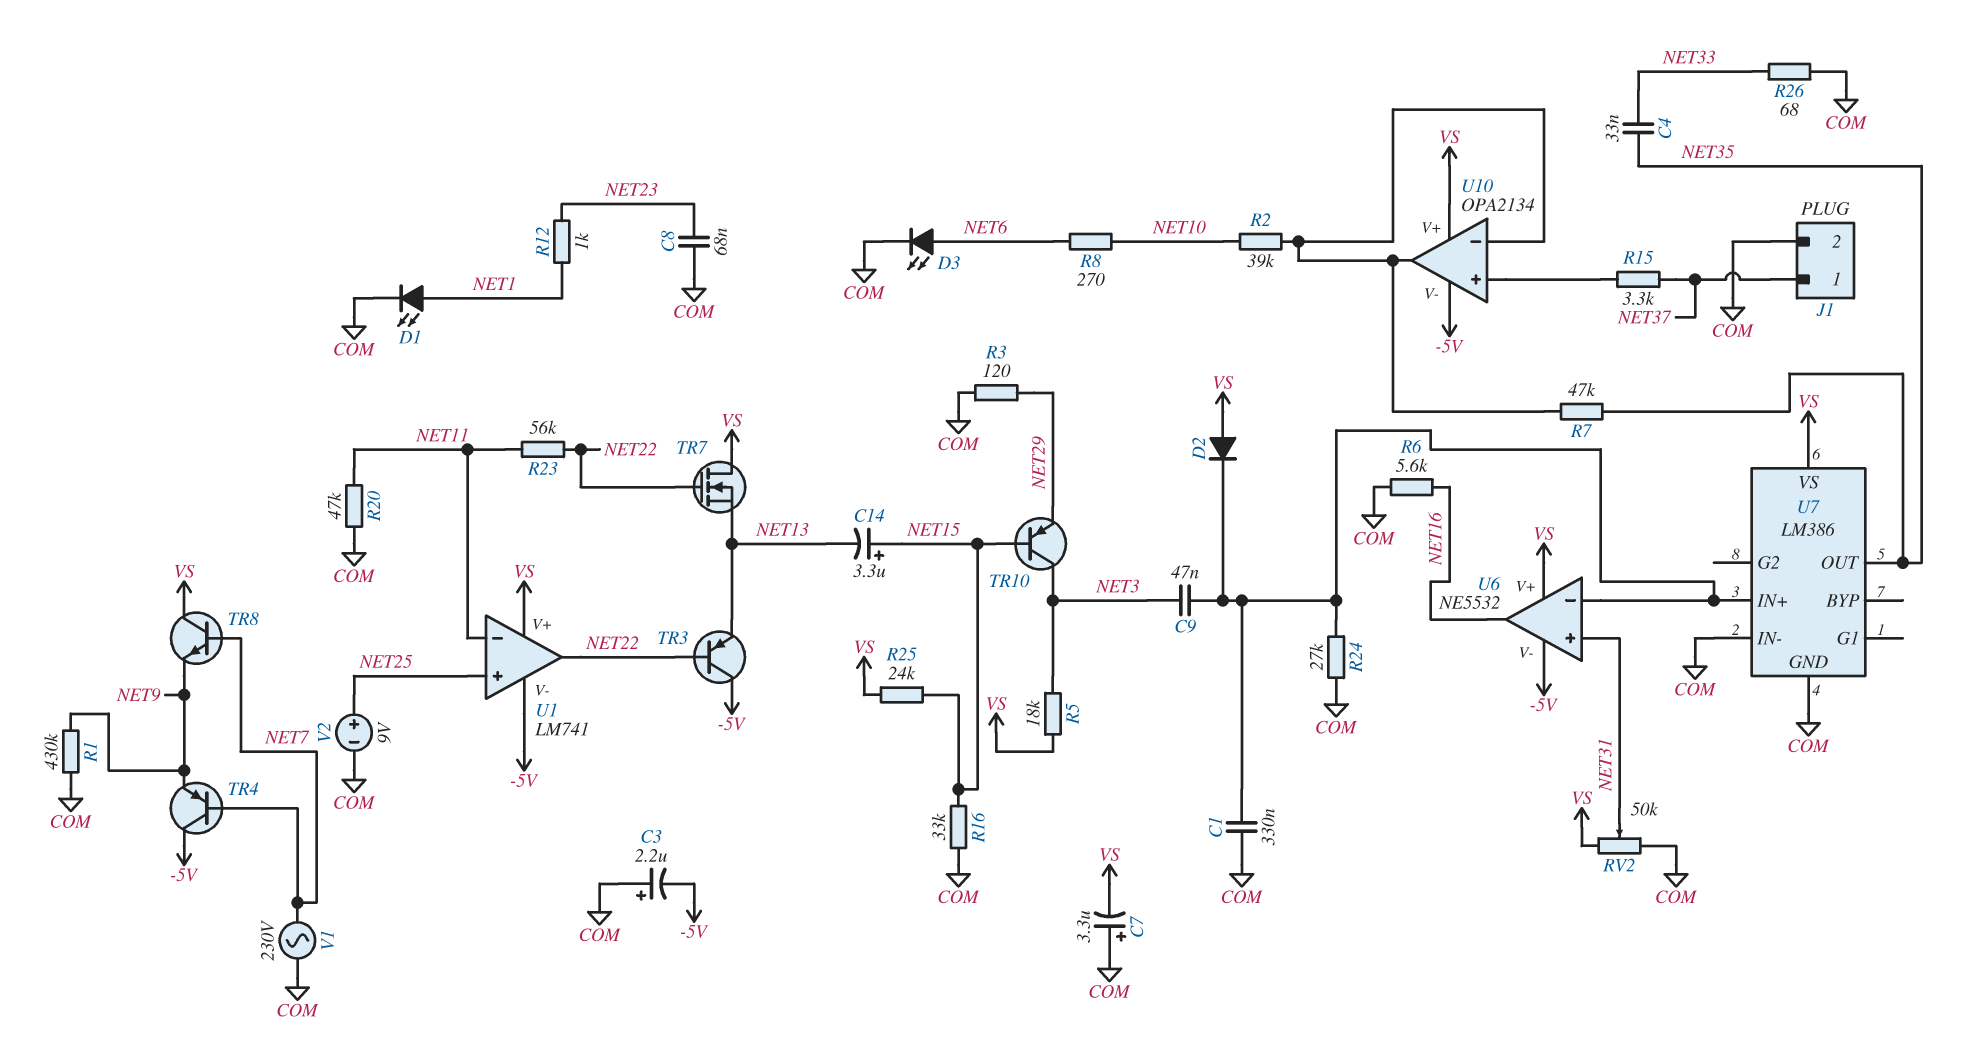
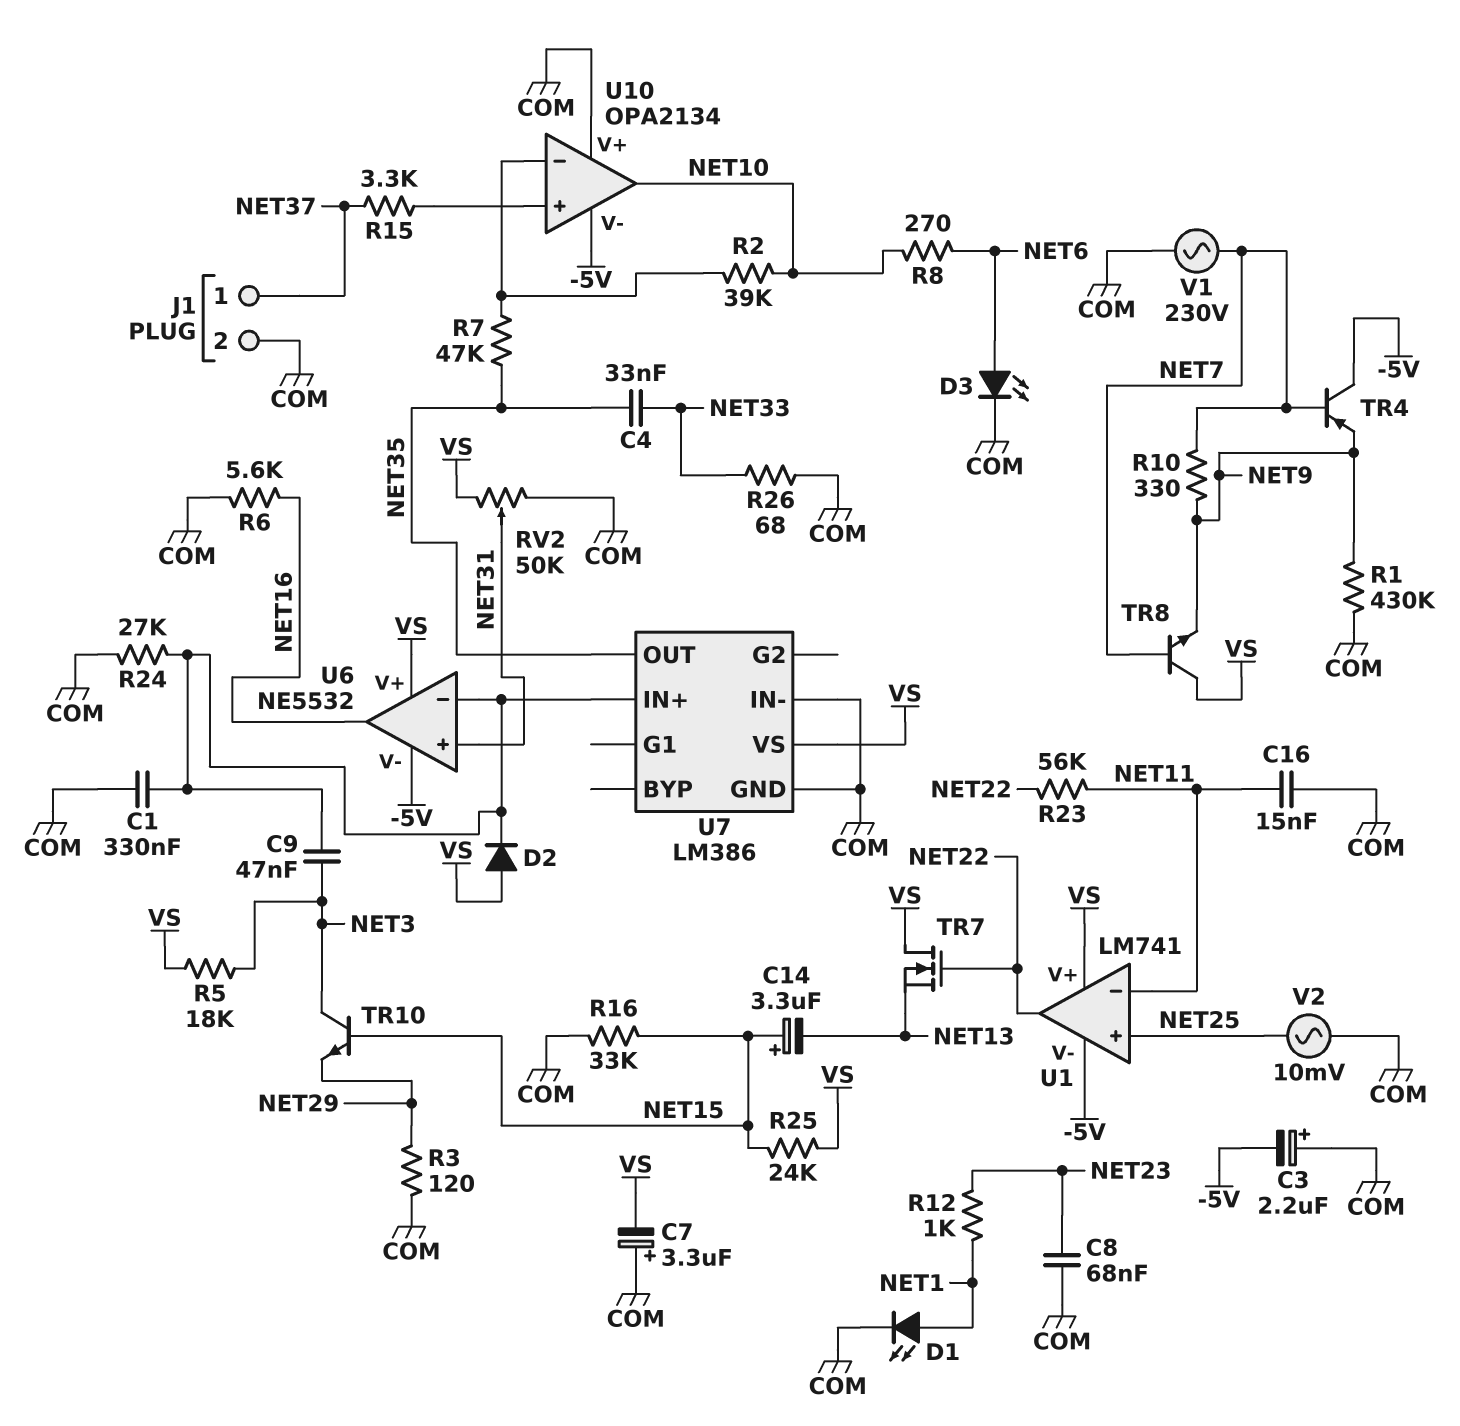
C16: none -> 15nF (COM, NET11)
R10: none -> 330 (NET7, NET9)
R20: 47k (COM, NET11) -> none
TR3: PNP (B NET22, C -5V, E NET13) -> none
TR10: PNP (B NET15, C NET3, E NET29) -> NPN (B NET15, C NET3, E NET29)
U10 pin V+: VS -> COM
U10 pin out: U10/in- -> NET10
V2: 9V (plus NET25, minus COM) -> AC 10mV (COM, NET25)

